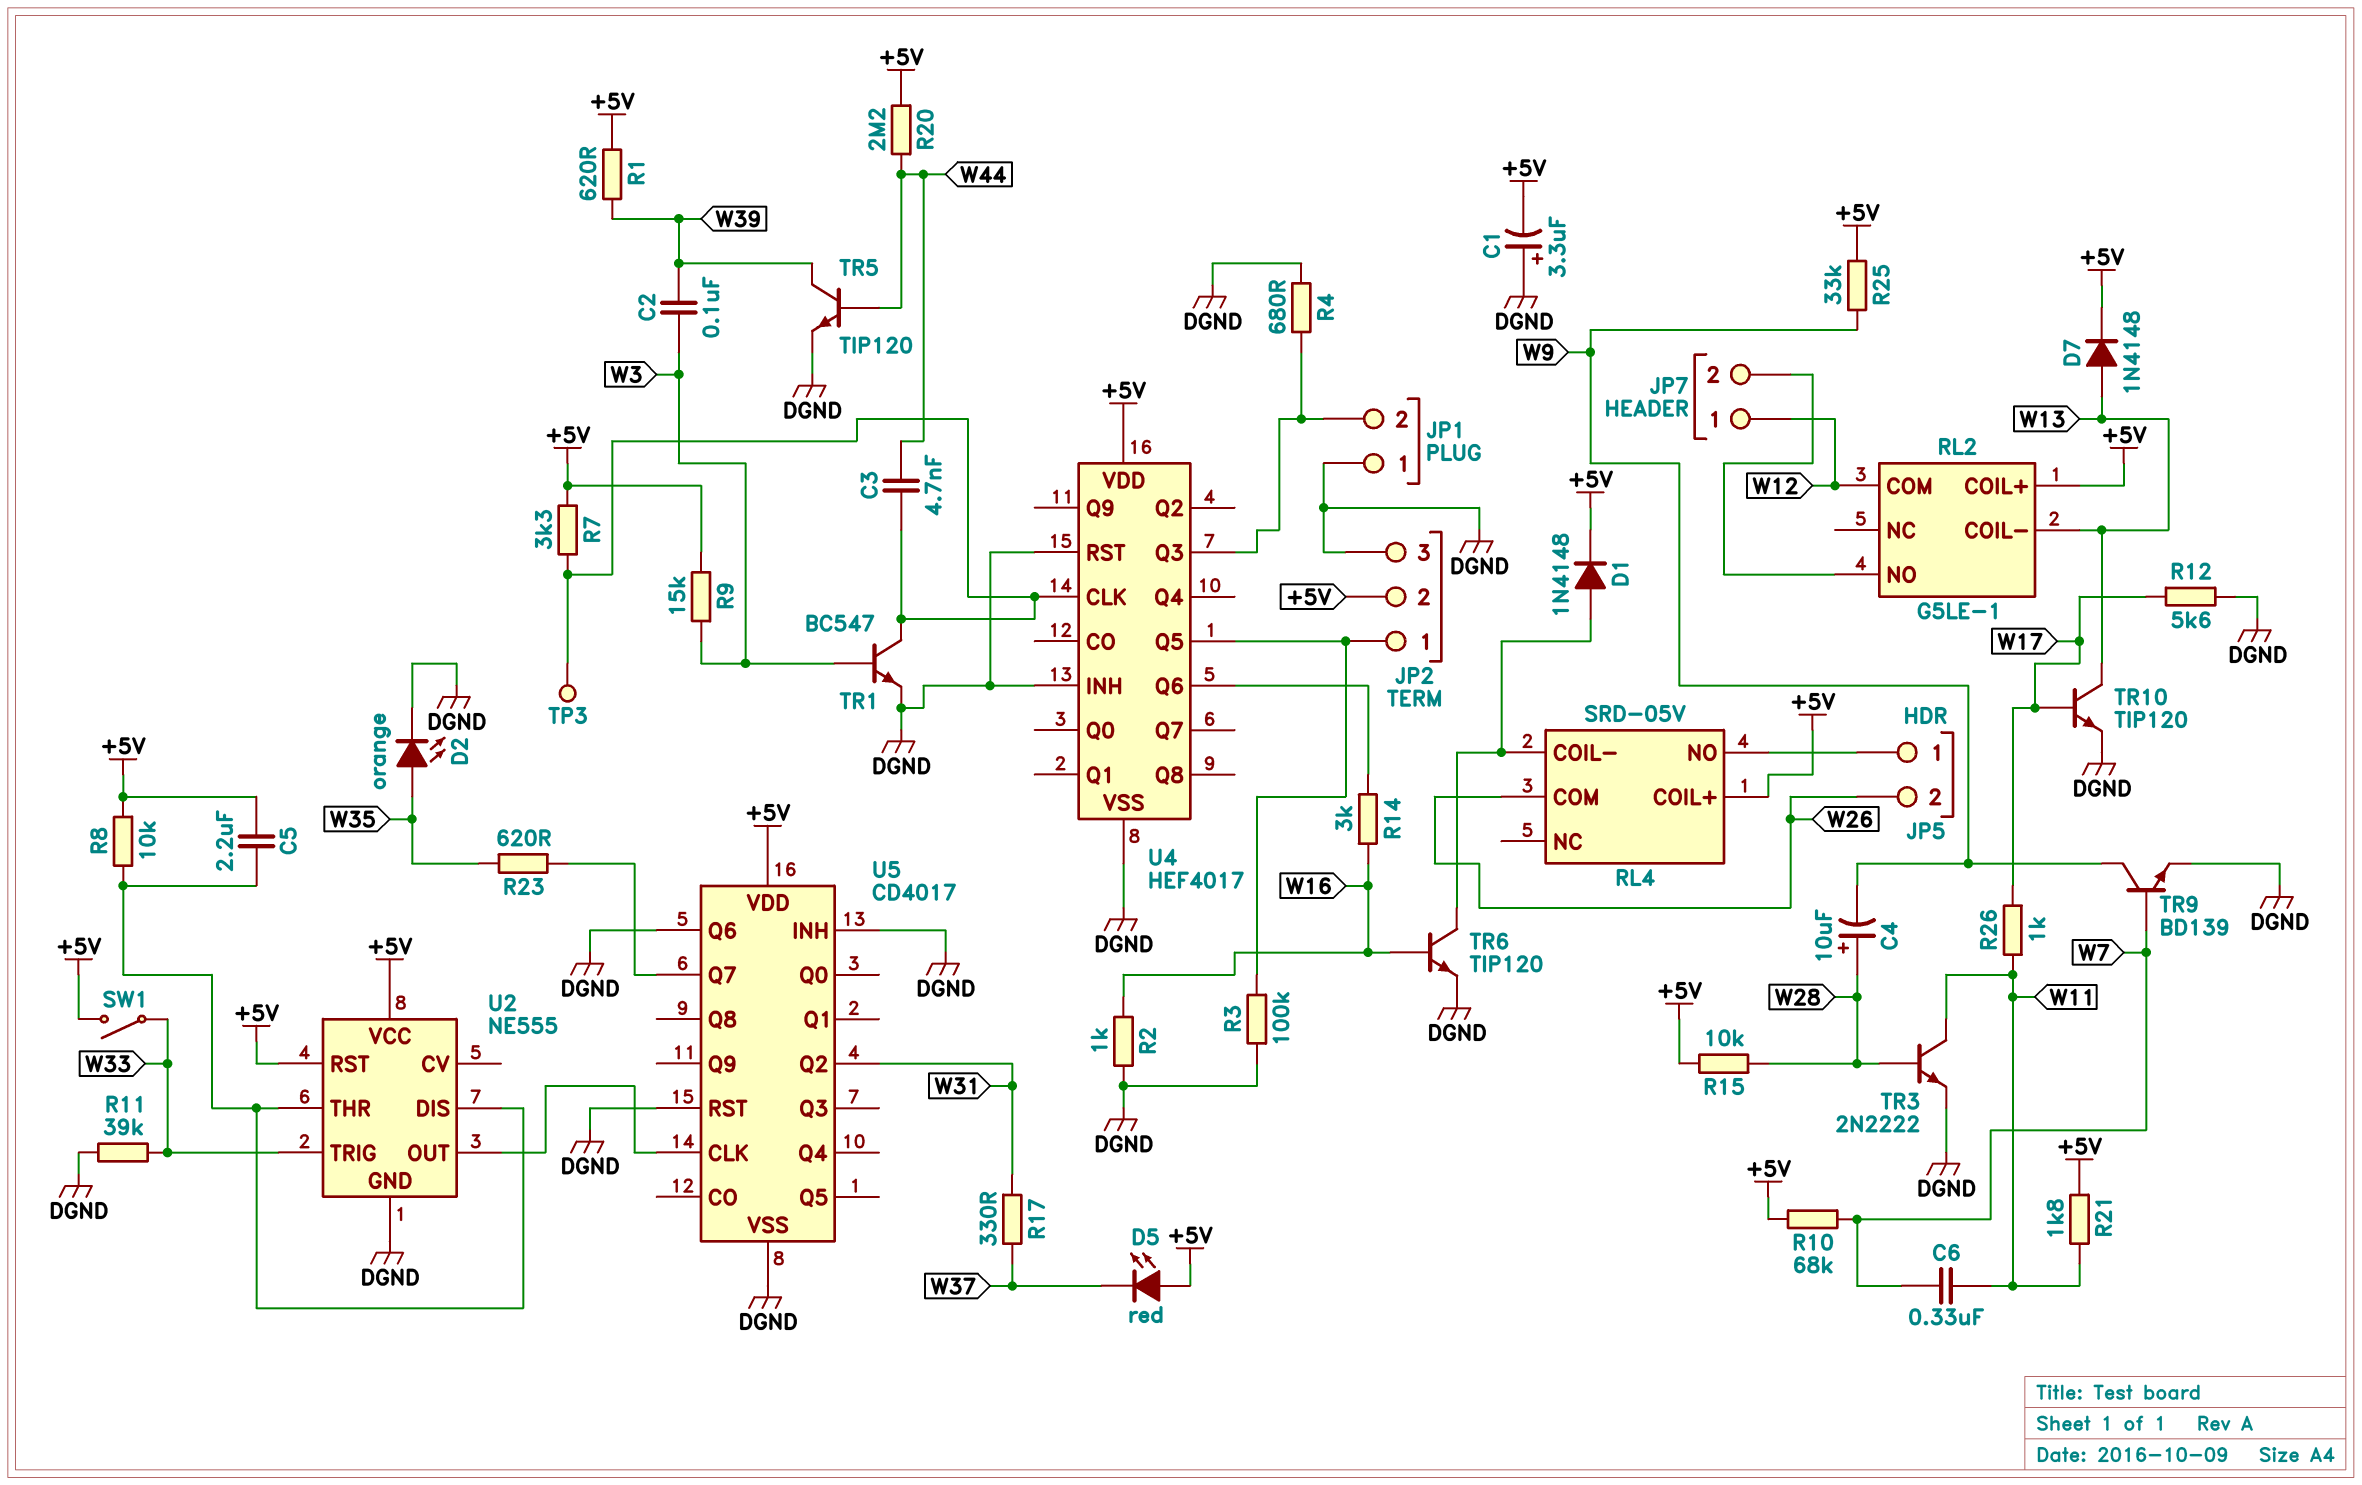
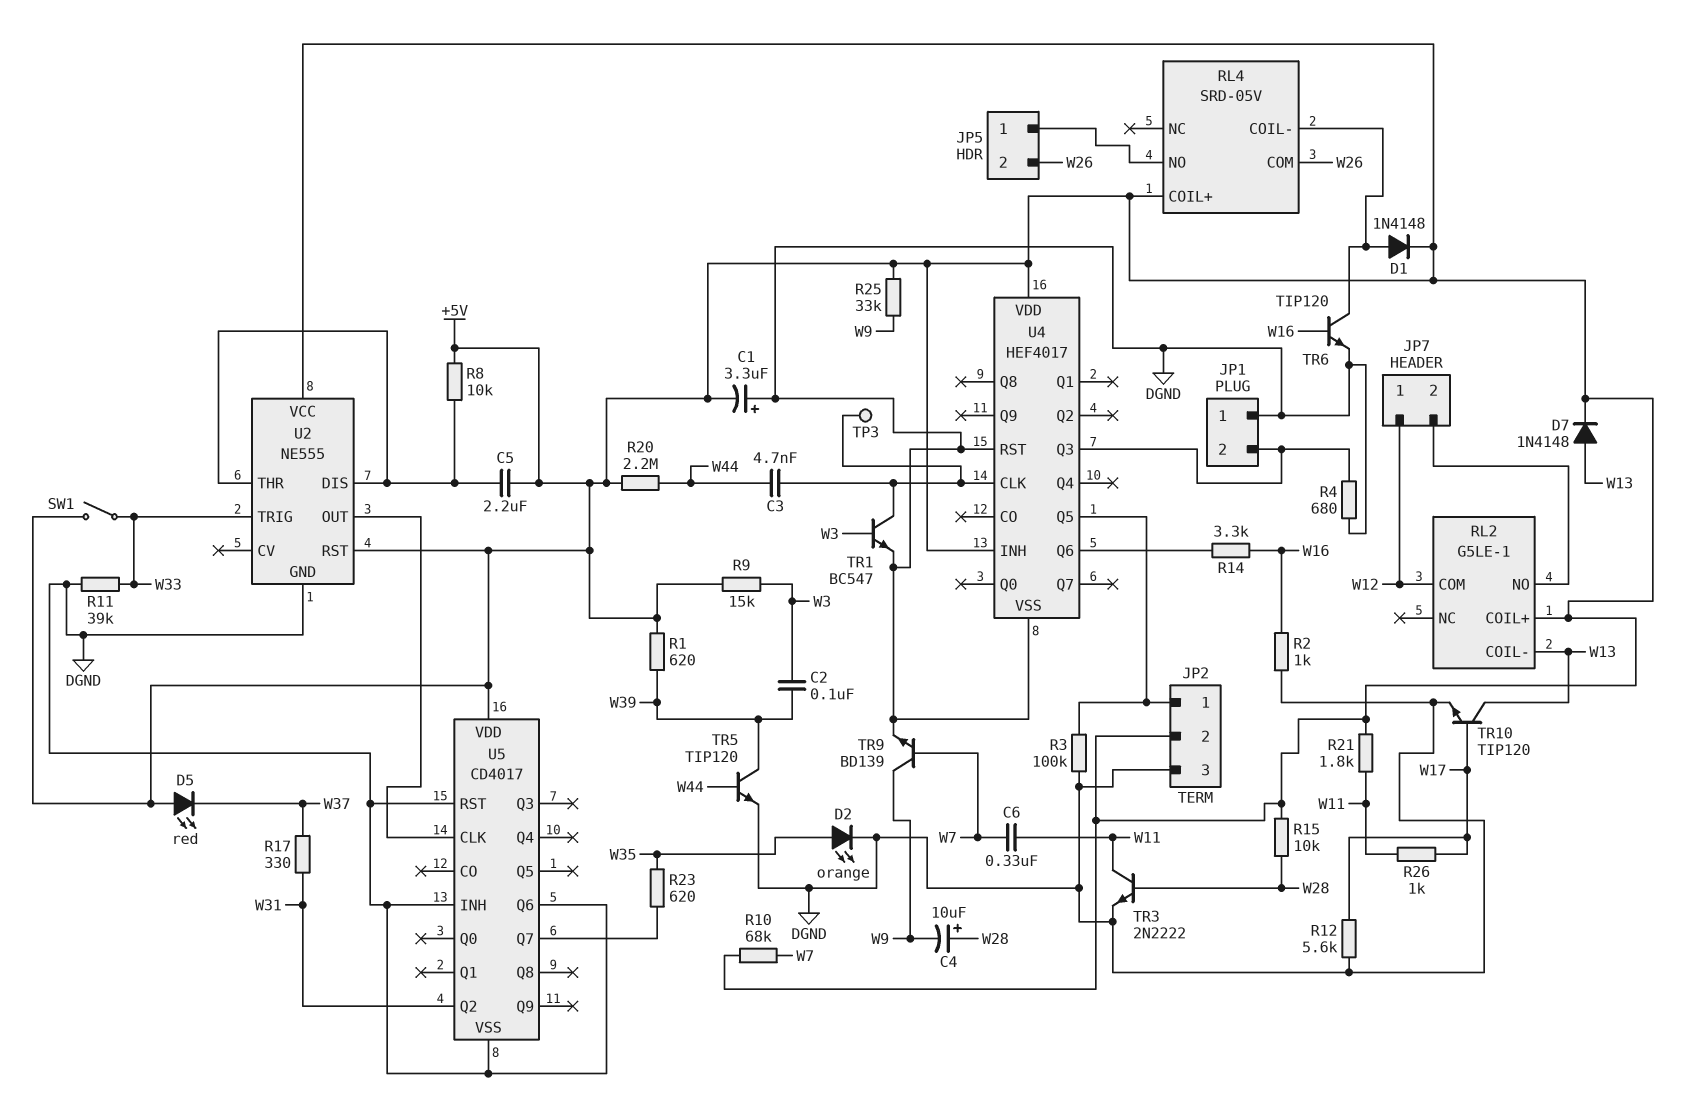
R7: 3.3k (+5V, U4/CLK) -> none
R14: 3k (U4/Q6, W16) -> 3.3k (U4/Q6, W16)
U4 pin INH: DGND -> +5V

